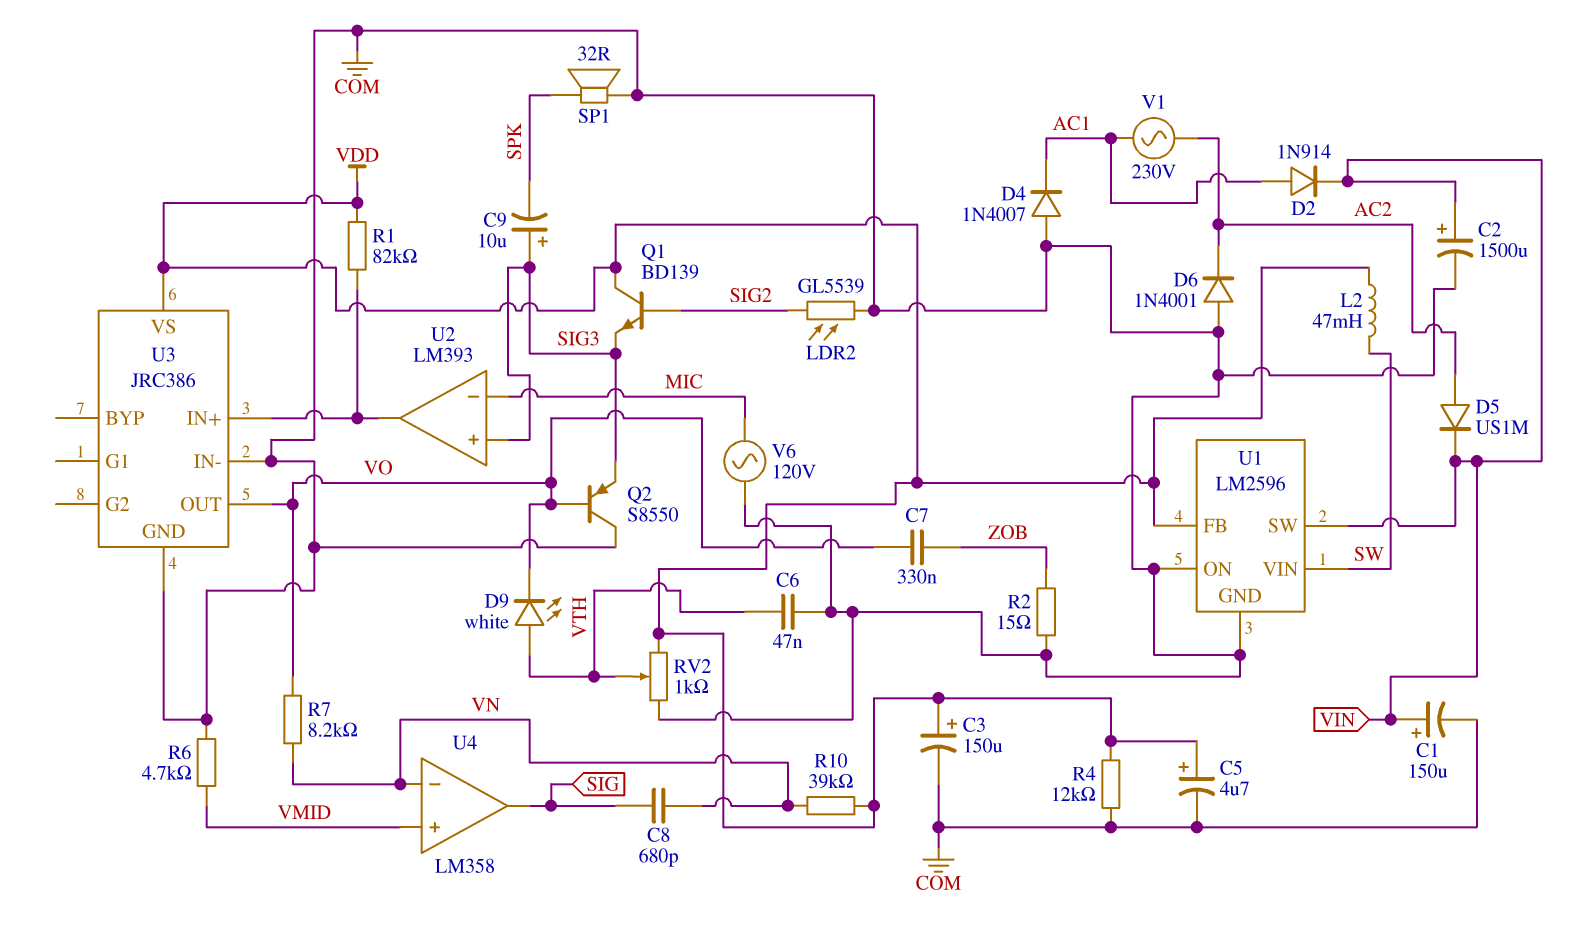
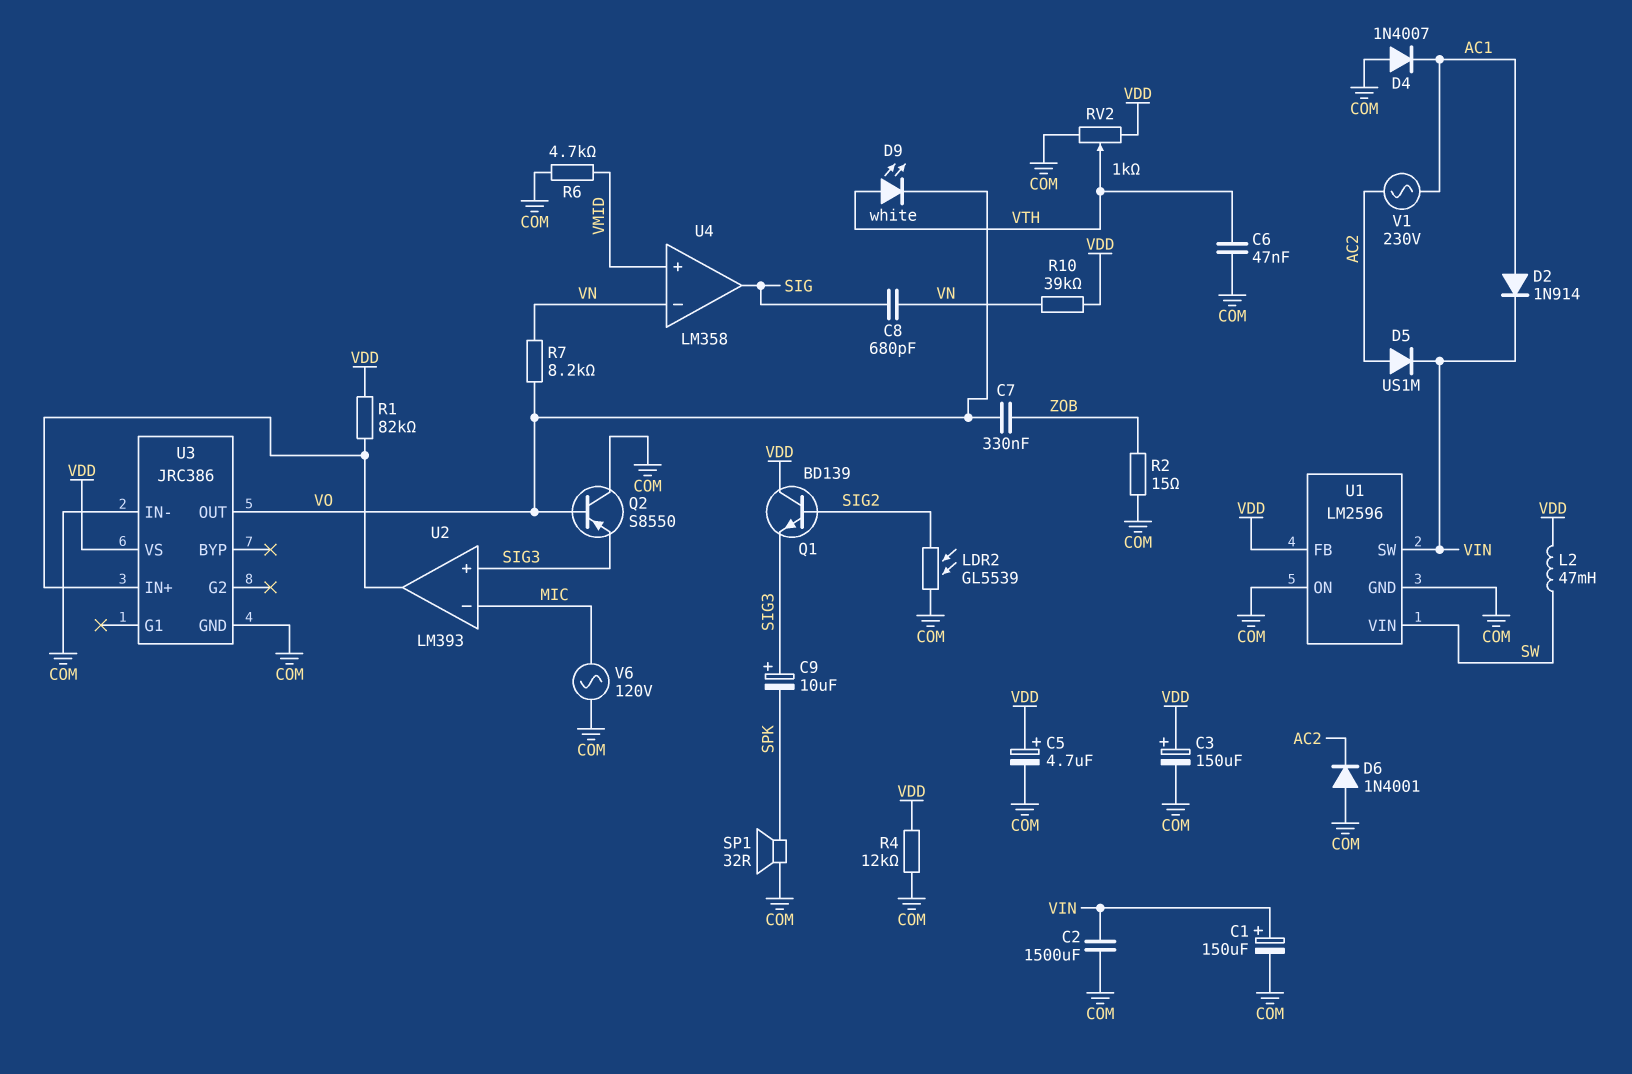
C2: 1500uF (plus VIN, minus COM) -> 1500uF (COM, VIN)

